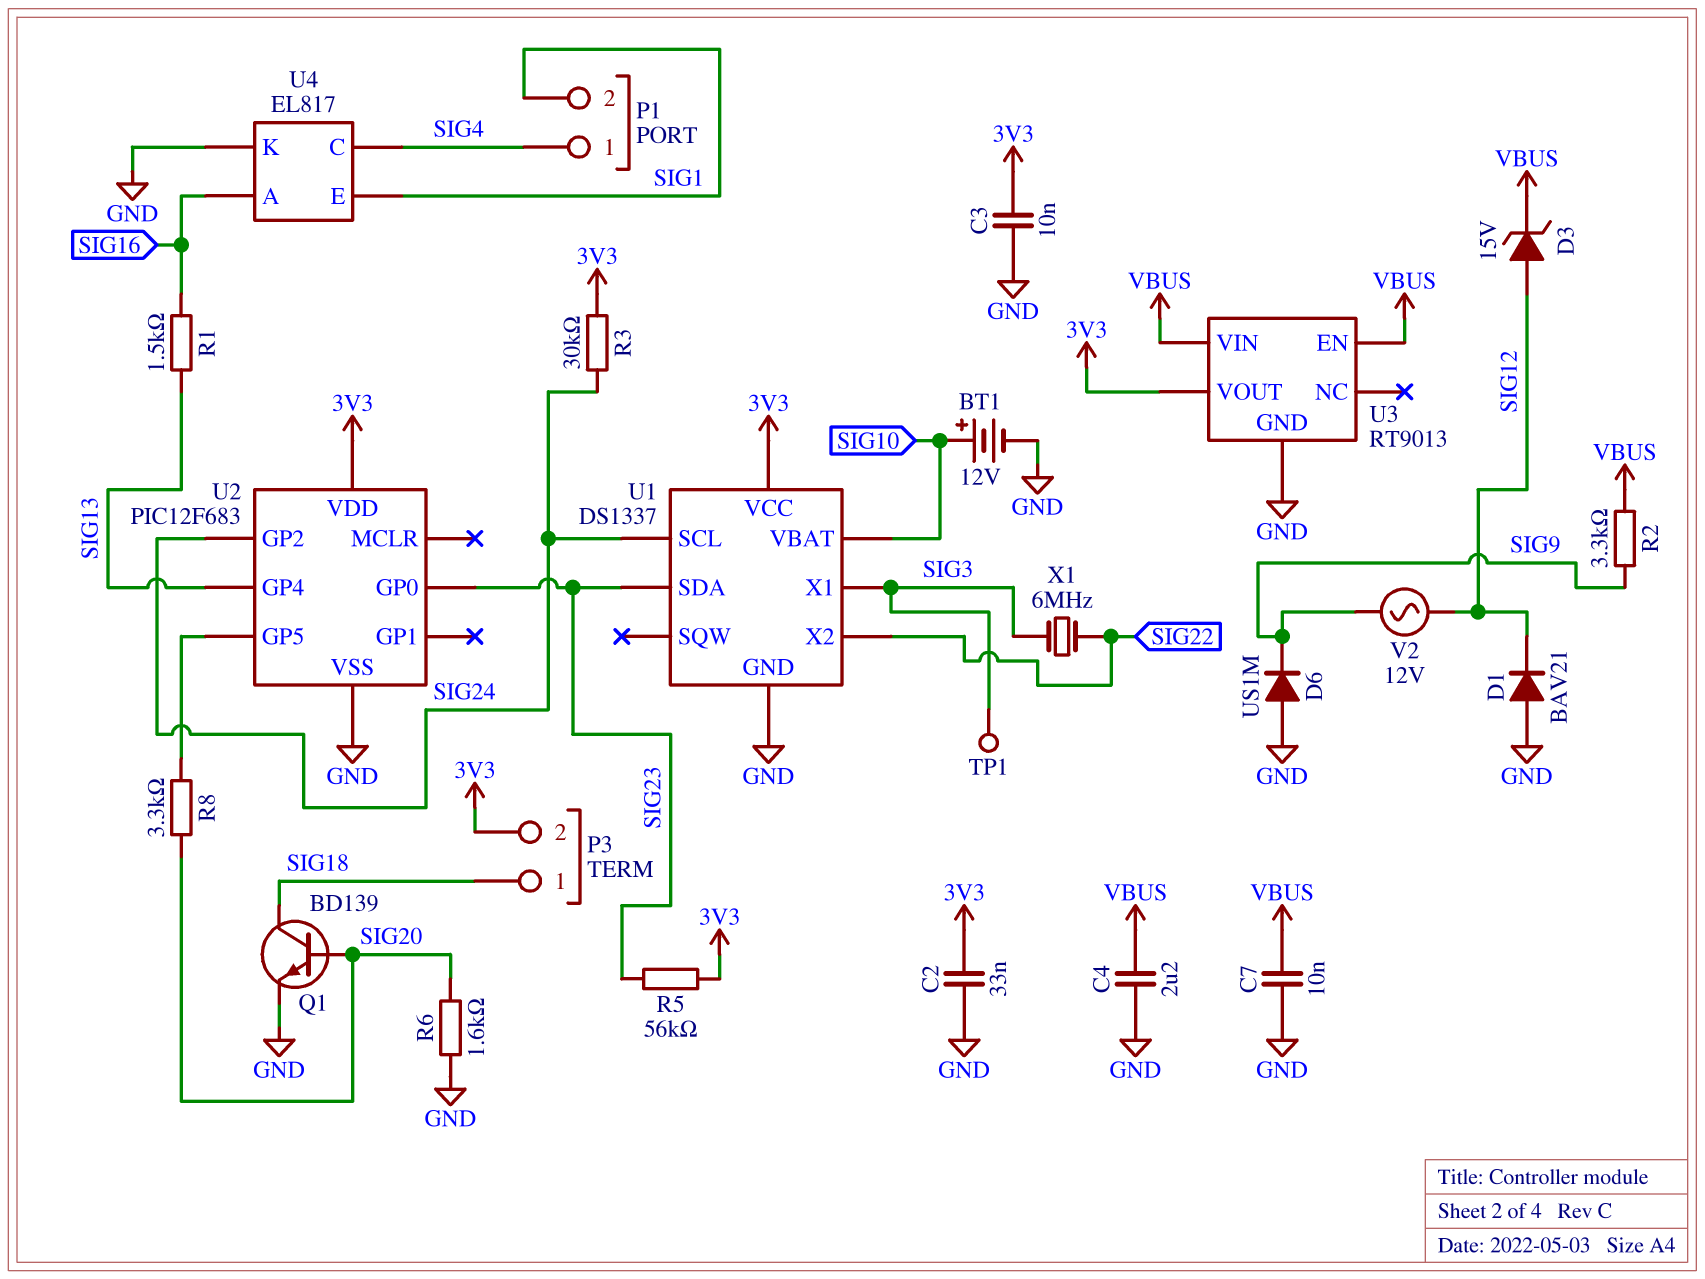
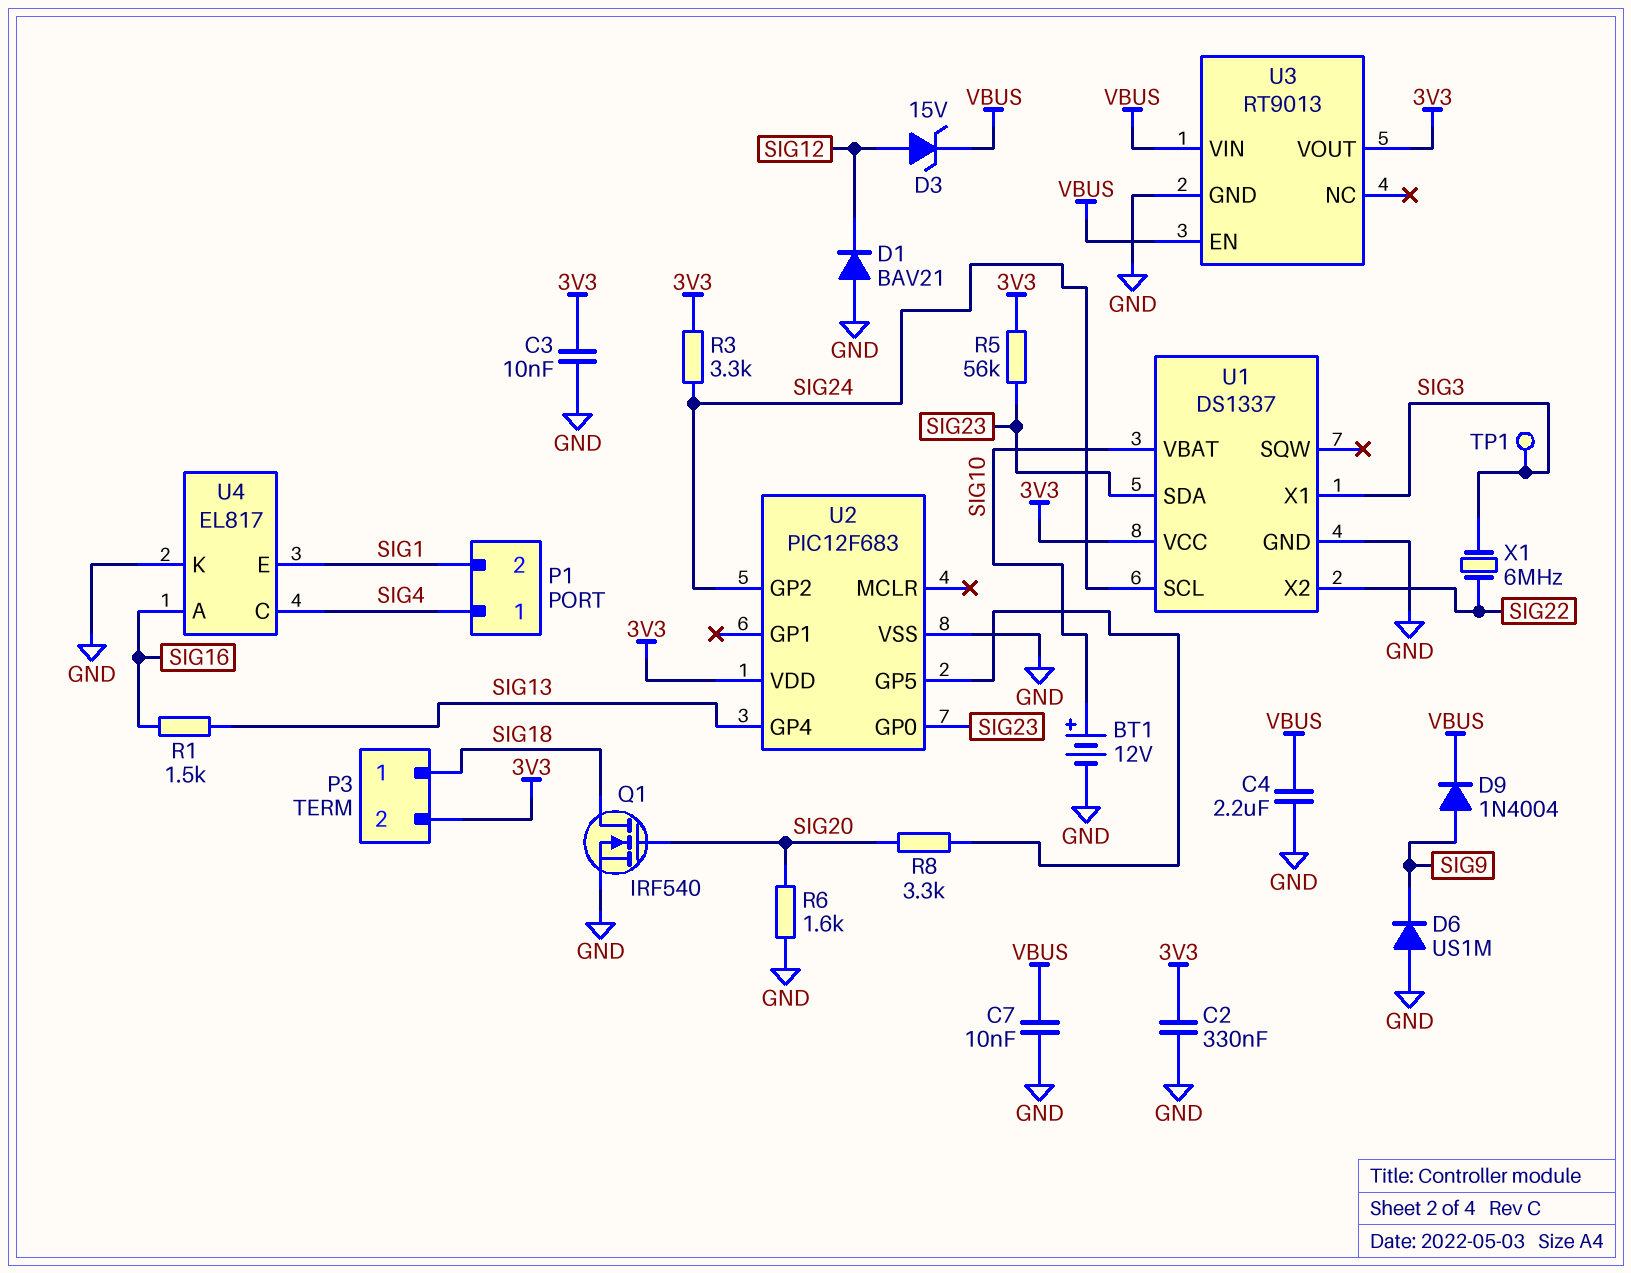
C2: 33nF (3V3, GND) -> 330nF (3V3, GND)
D9: none -> diode 1N4004 (A SIG9, K VBUS)
Q1: NPN BD139 (B SIG20, C SIG18, E GND) -> NMOS IRF540 (G SIG20, D SIG18, S GND)
R2: 3.3k (SIG9, VBUS) -> none
R3: 30k (3V3, SIG24) -> 3.3k (3V3, SIG24)
V2: AC 12V (SIG9, SIG12) -> none

